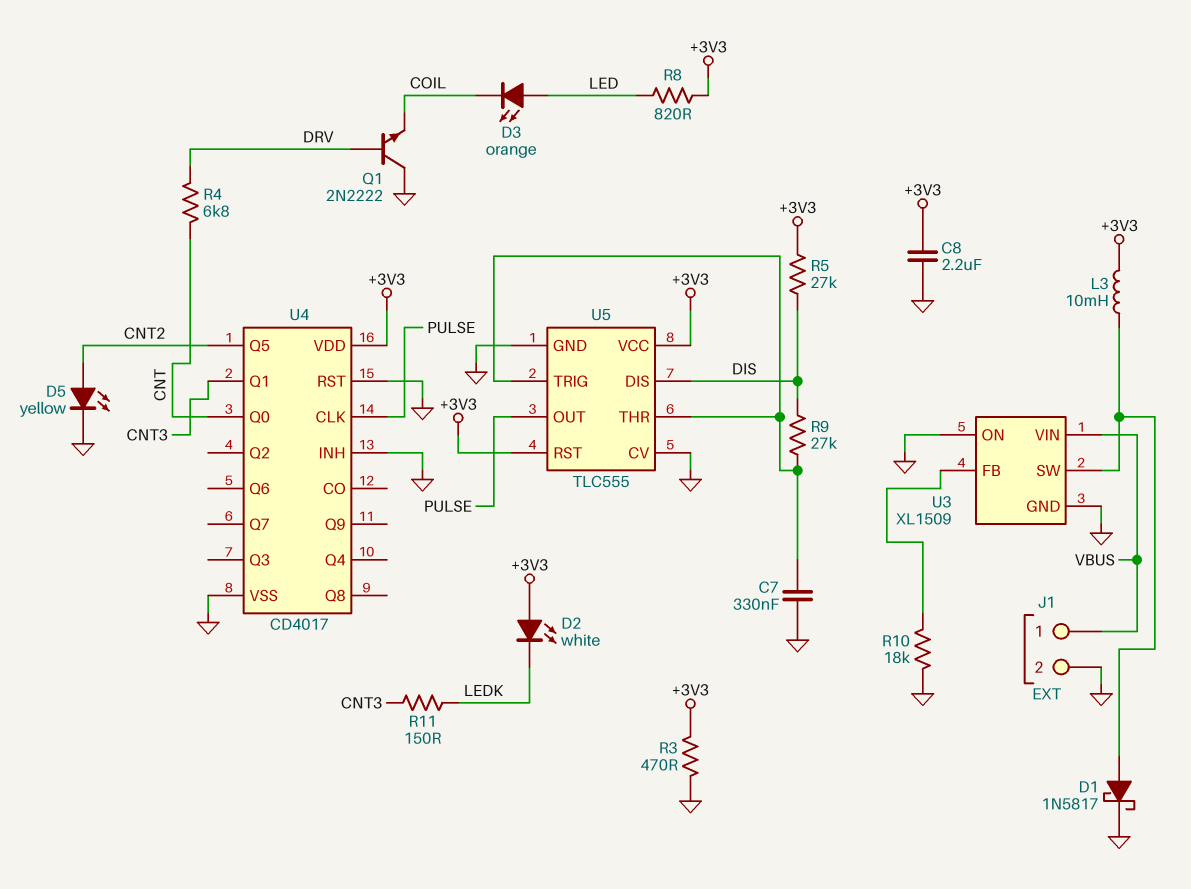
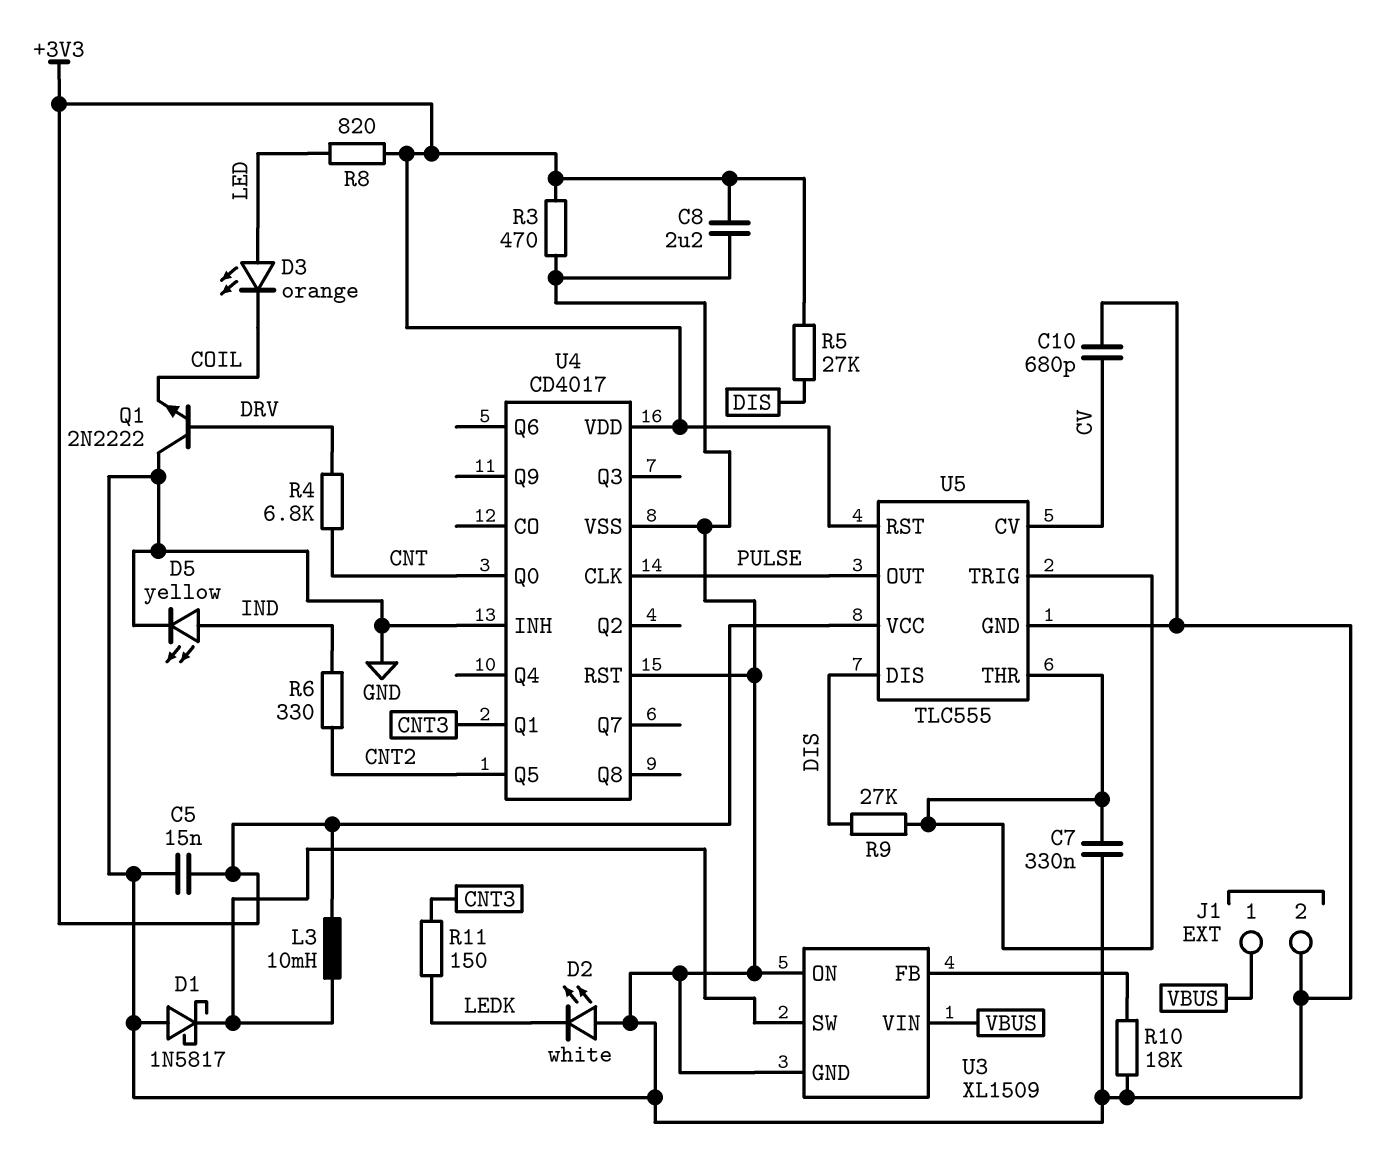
C5: none -> 15nF (+3V3, GND)
C10: none -> 680pF (CV, GND)
D1: schottky 1N5817 (A U3/SW, K GND) -> schottky 1N5817 (A GND, K U3/SW)
D2: LED white (A +3V3, K LEDK) -> LED white (A GND, K LEDK)
D5: LED yellow (A CNT2, K GND) -> LED yellow (A IND, K GND)
R6: none -> 330 (CNT2, IND)
U5 pin CV: GND -> CV

